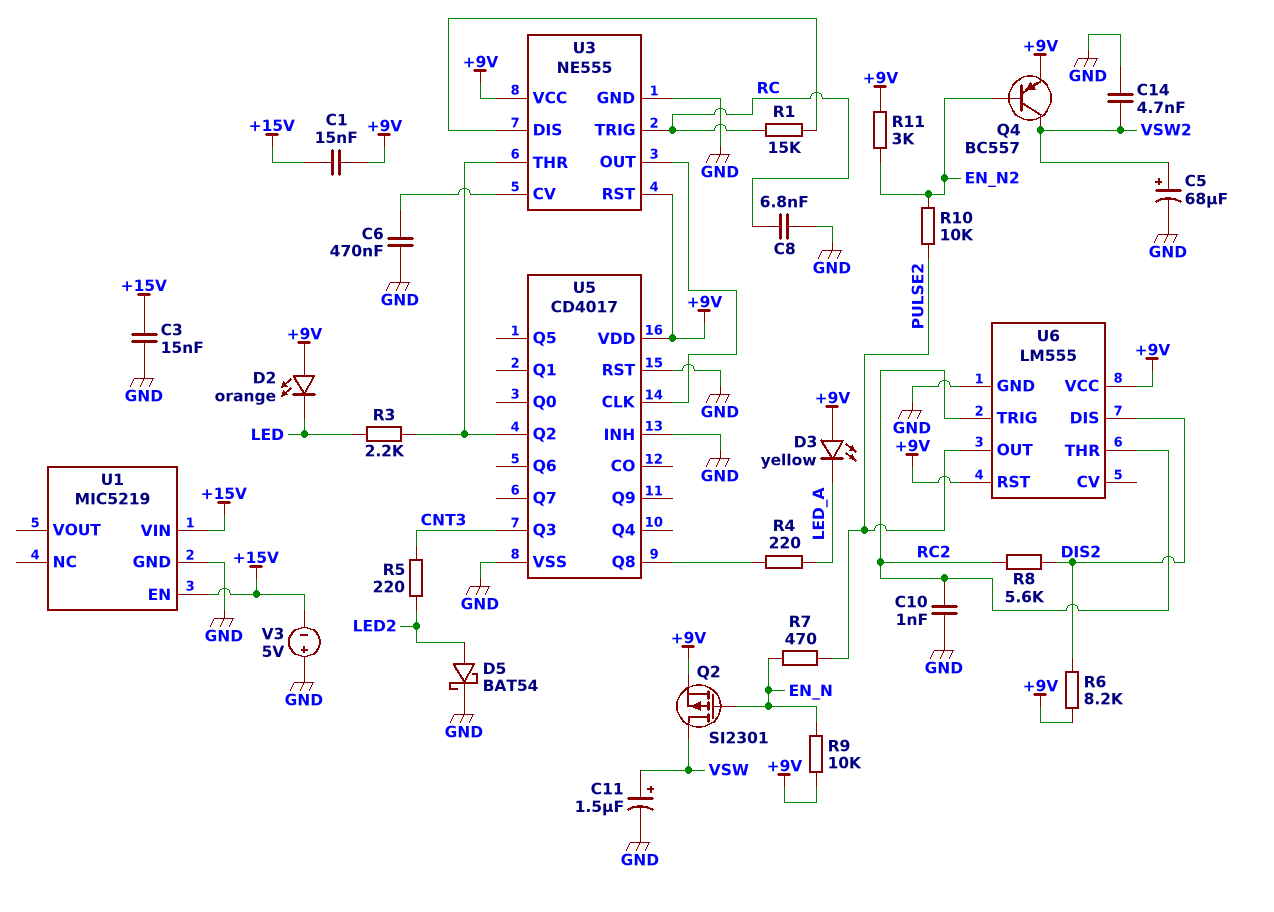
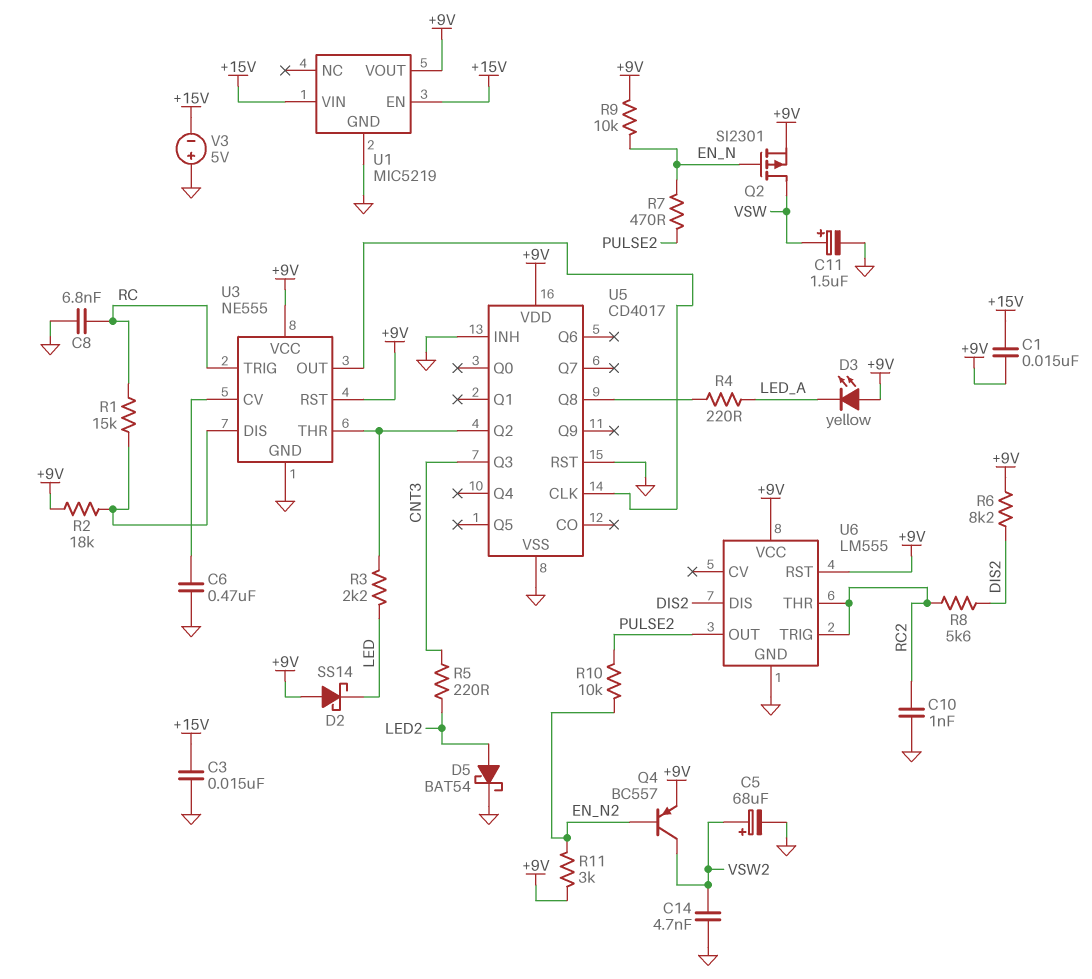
D2: LED orange (A +9V, K LED) -> schottky SS14 (A +9V, K LED)
R2: none -> 18k (+9V, U3/DIS)
U1 pin VOUT: none -> +9V

